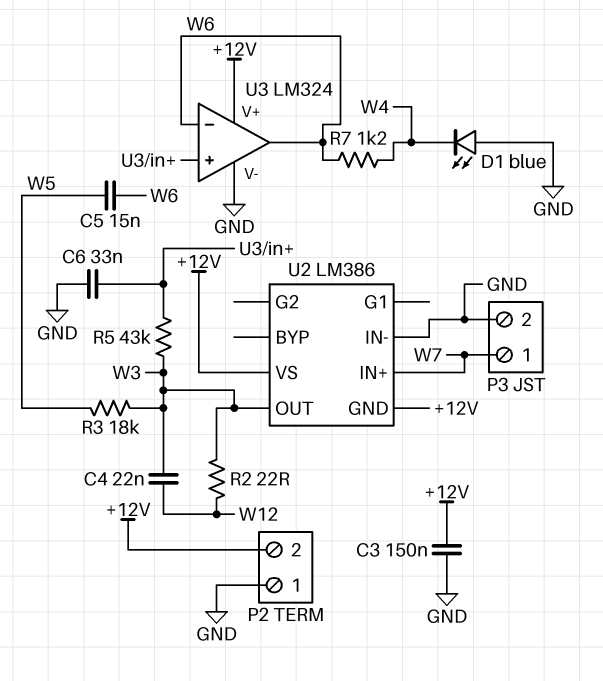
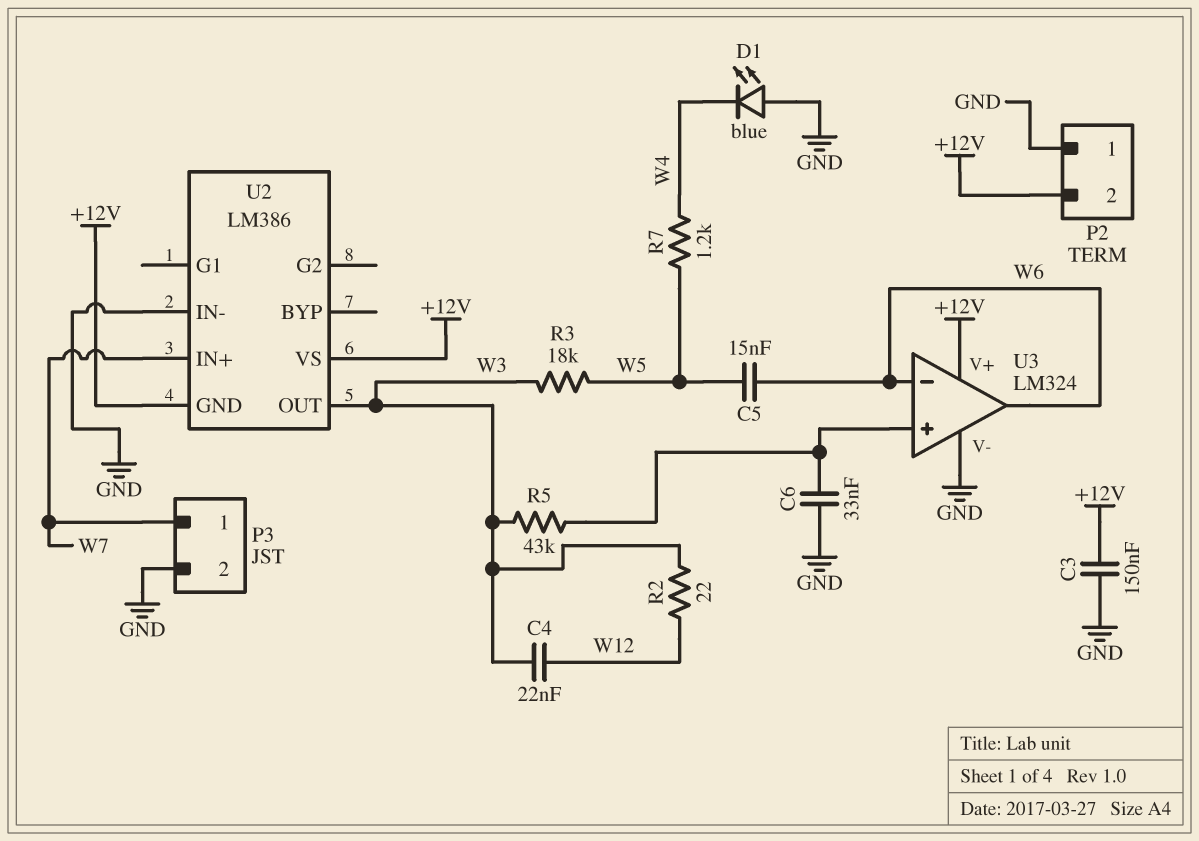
R7: 1.2k (W4, W6) -> 1.2k (W4, W5)

